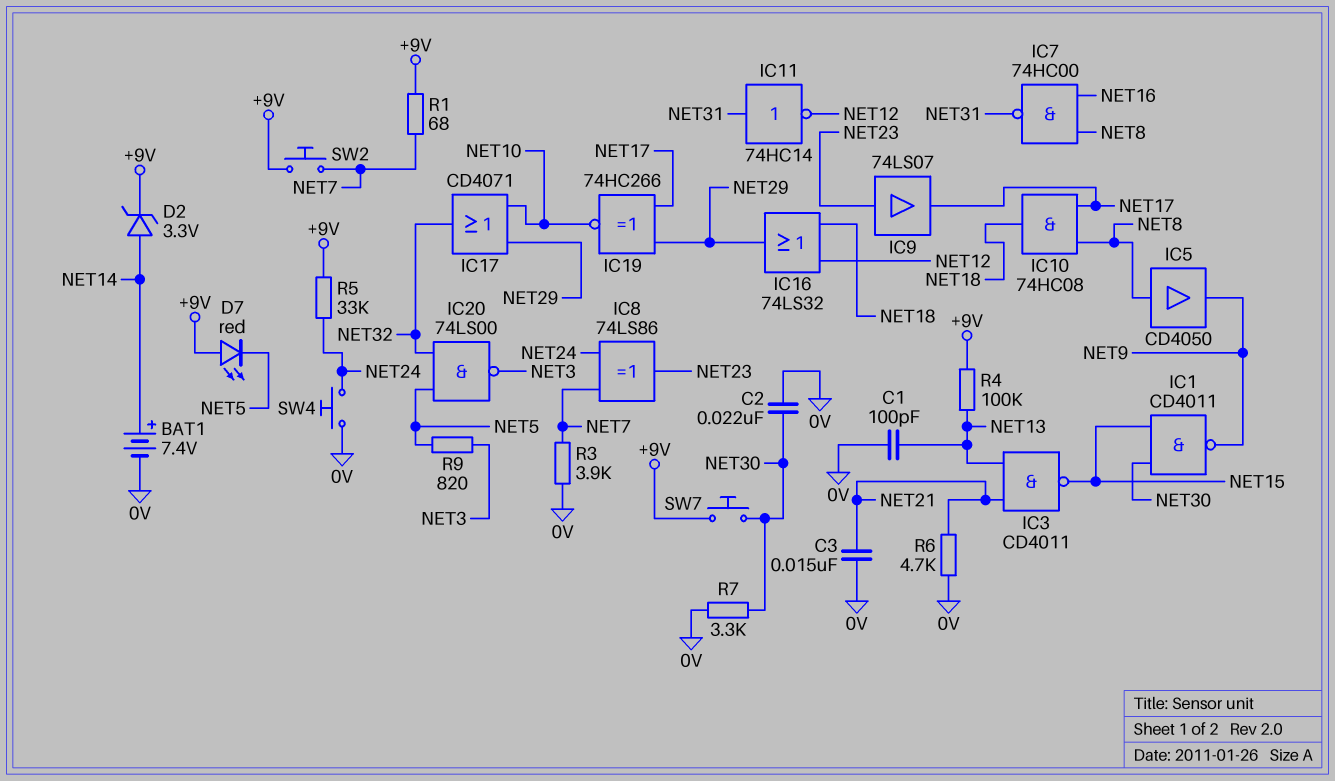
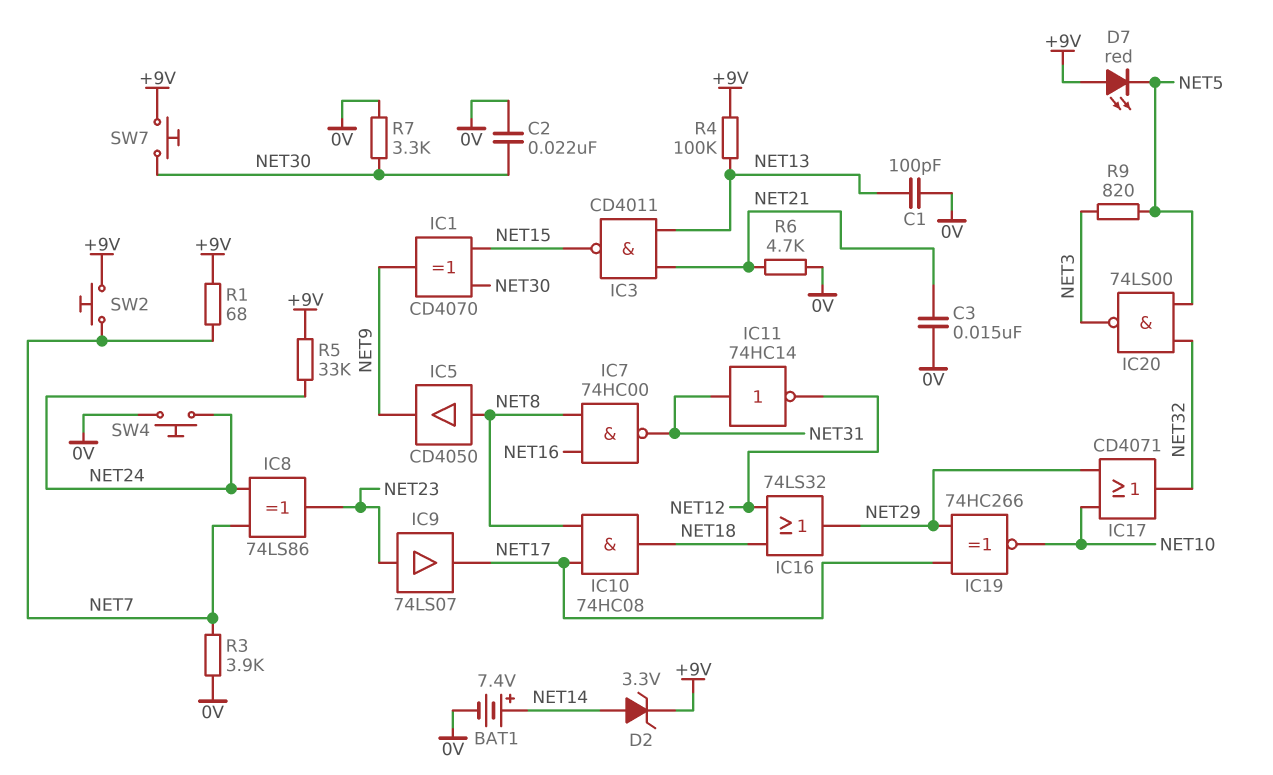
IC1: NAND CD4011 (in NET15, in NET30, out NET9) -> XOR CD4070 (in NET15, in NET30, out NET9)

